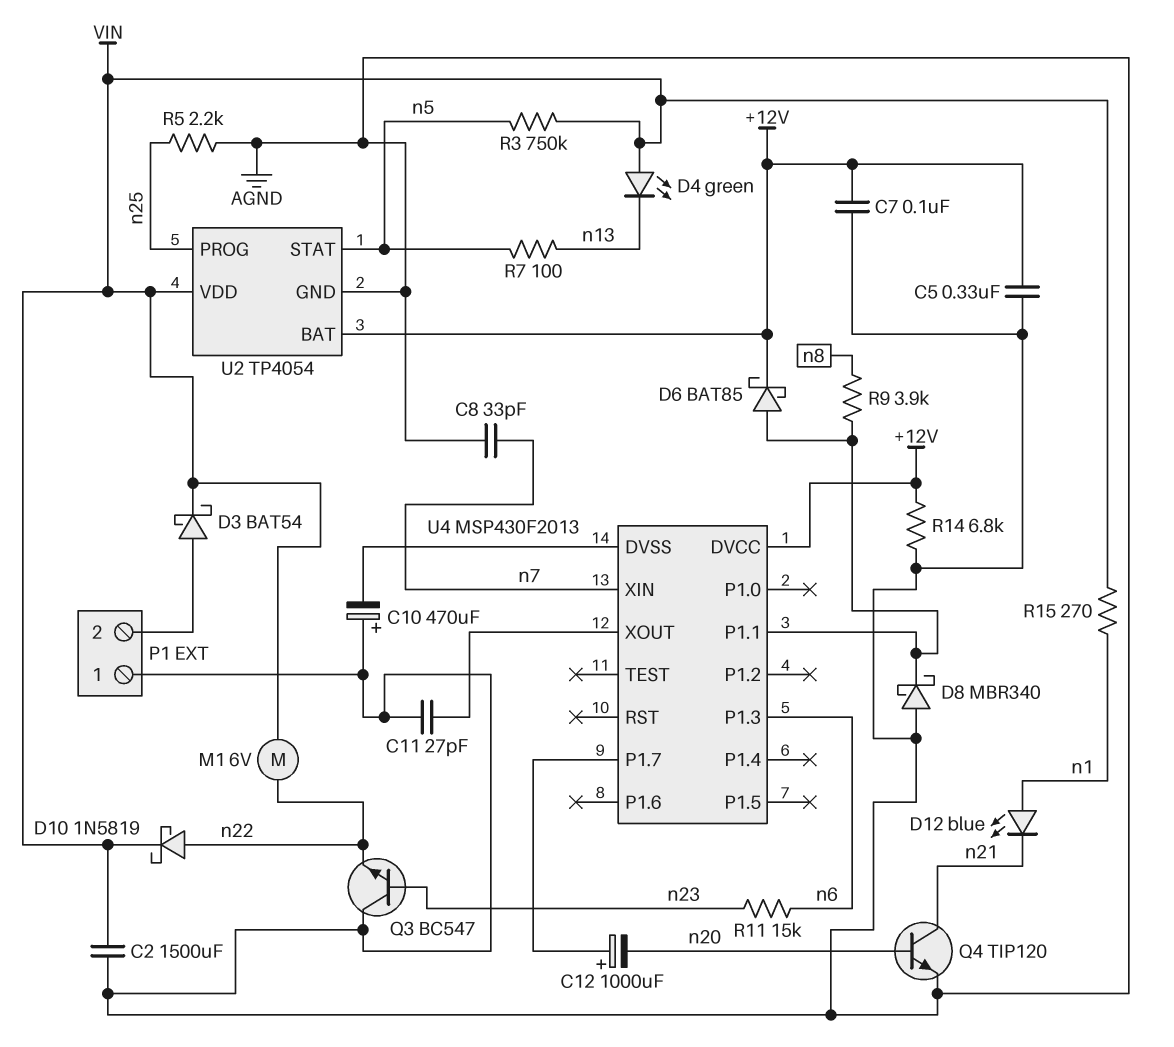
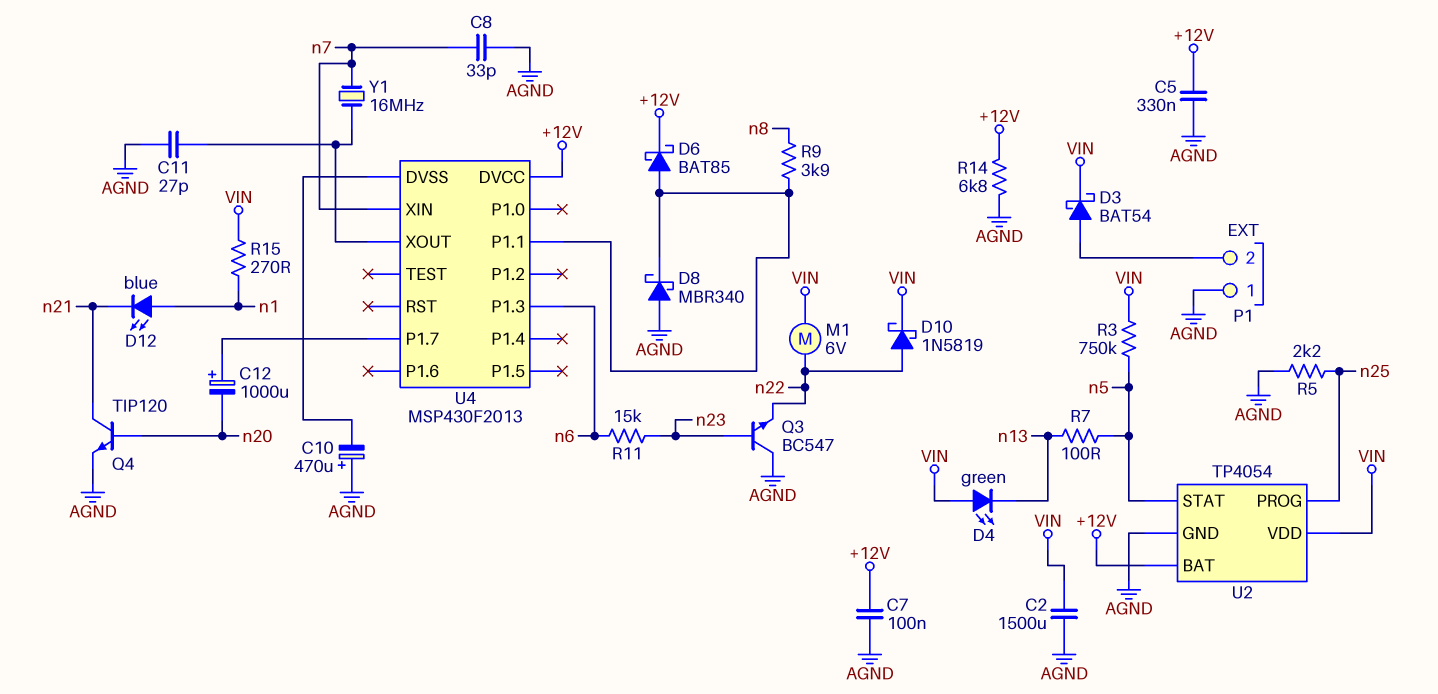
Y1: none -> 16MHz (U4/XOUT, n7)

